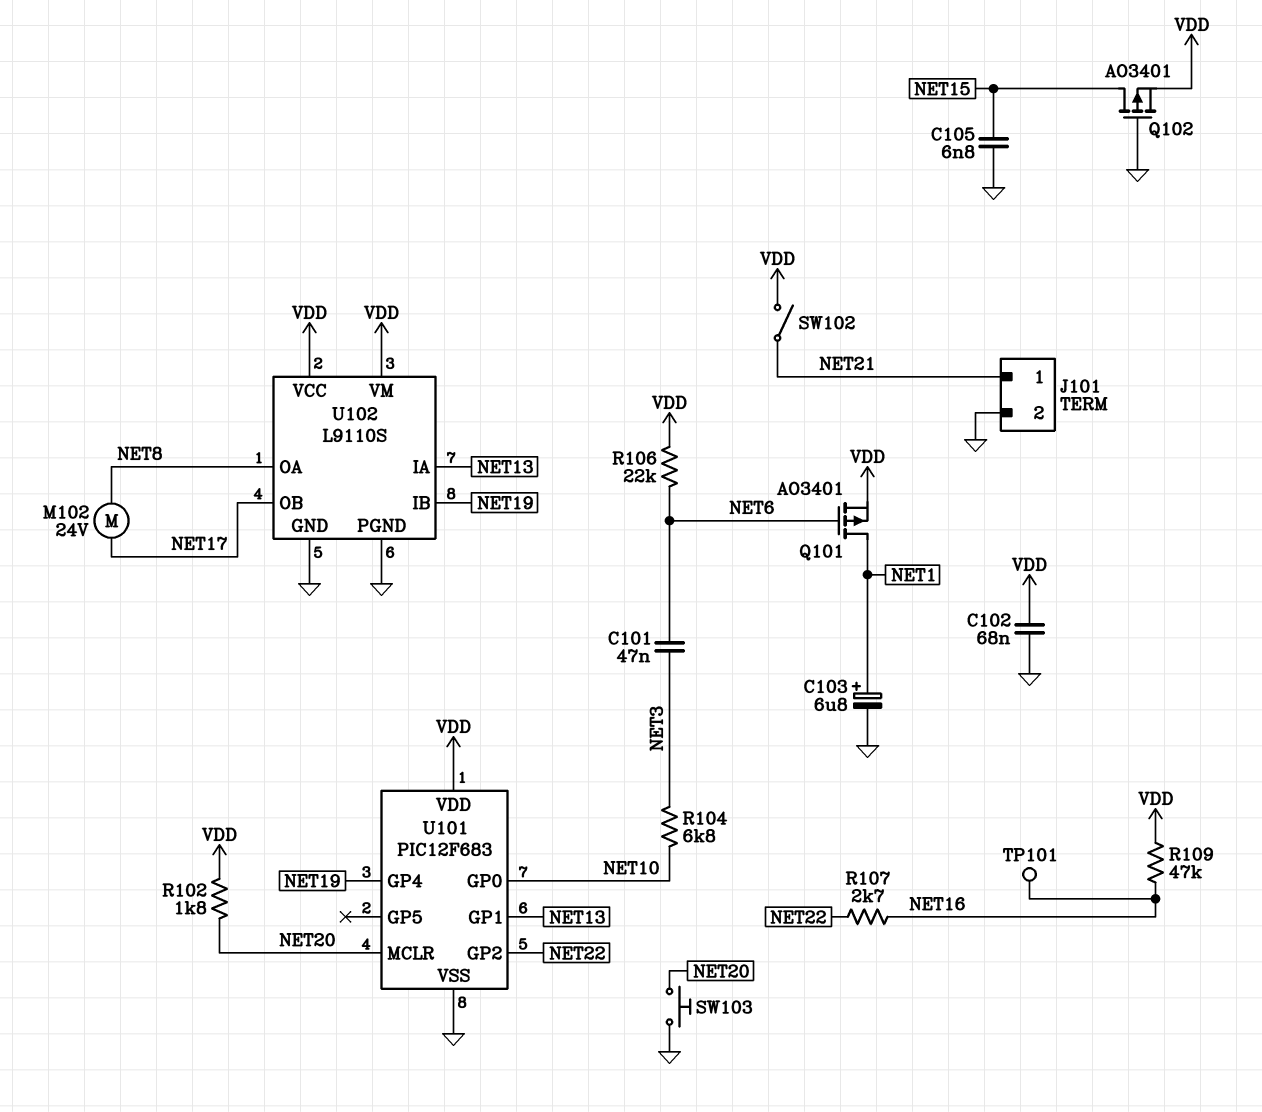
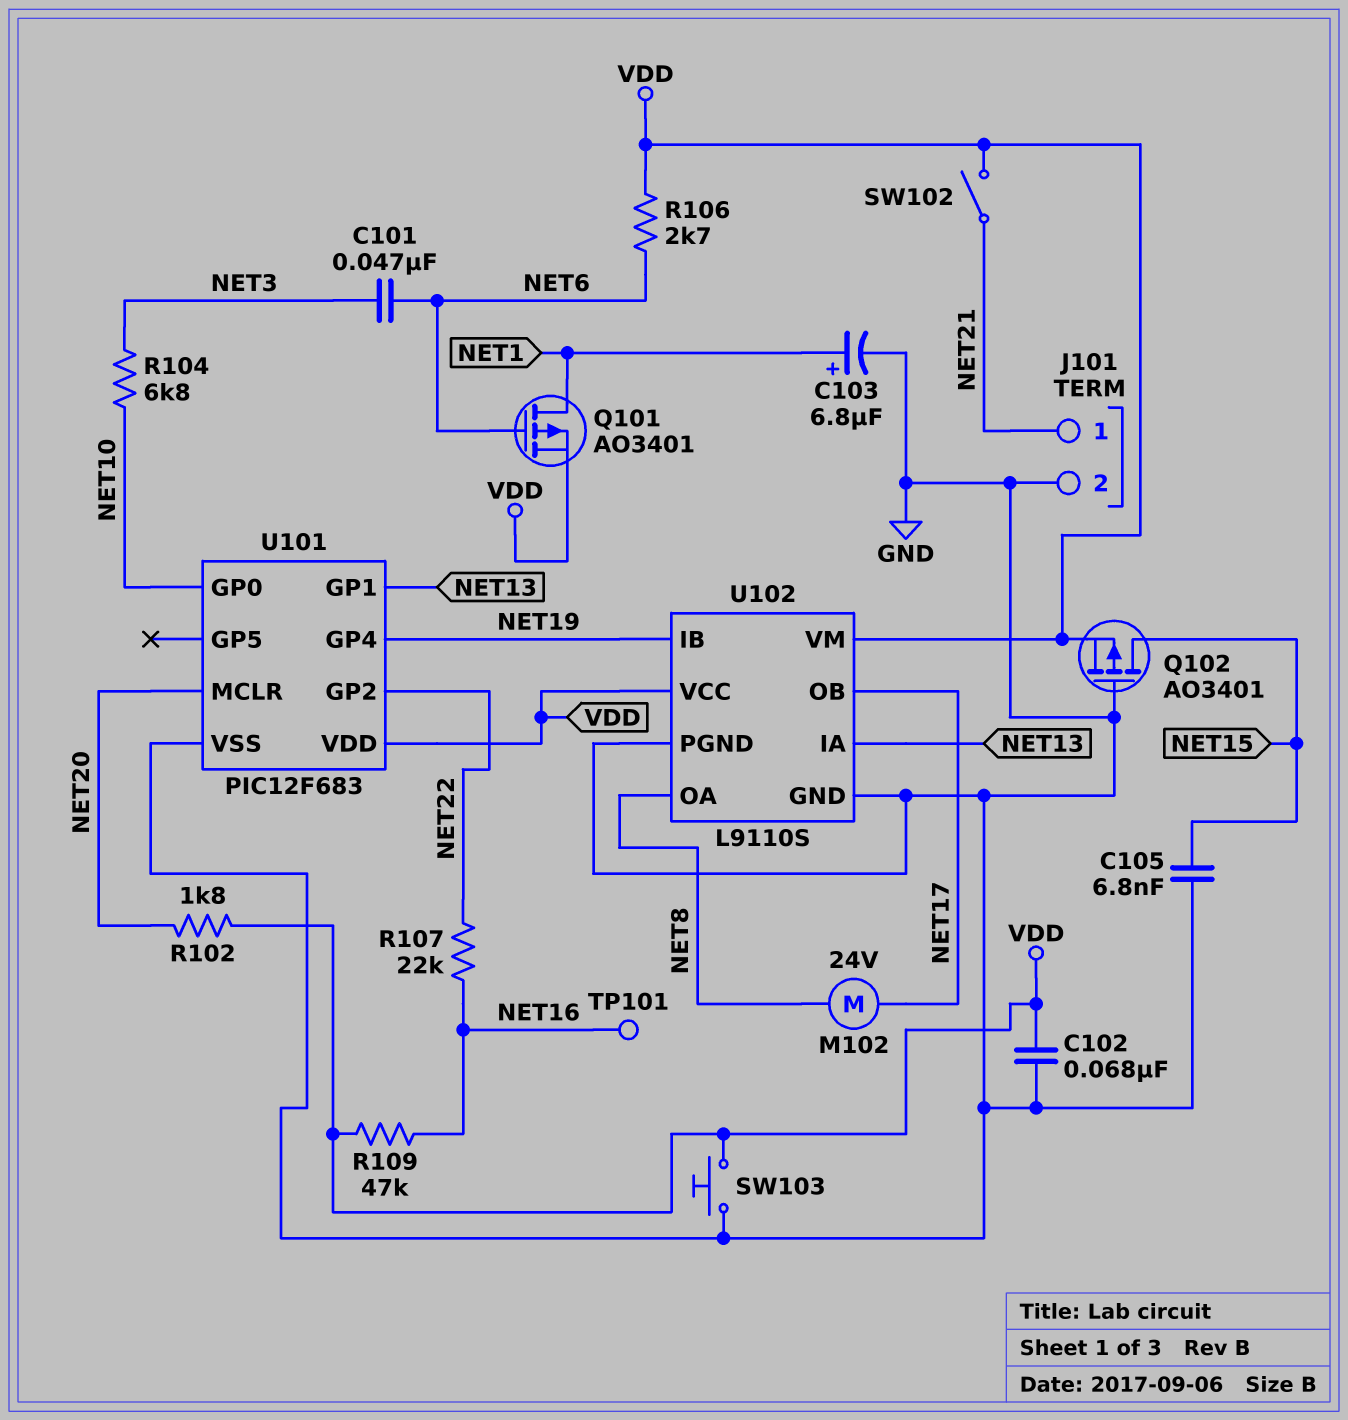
R106: 22k (NET6, VDD) -> 2.7k (NET6, VDD)
R107: 2.7k (NET16, NET22) -> 22k (NET16, NET22)
SW103: button (GND, NET20) -> button (GND, VDD)

